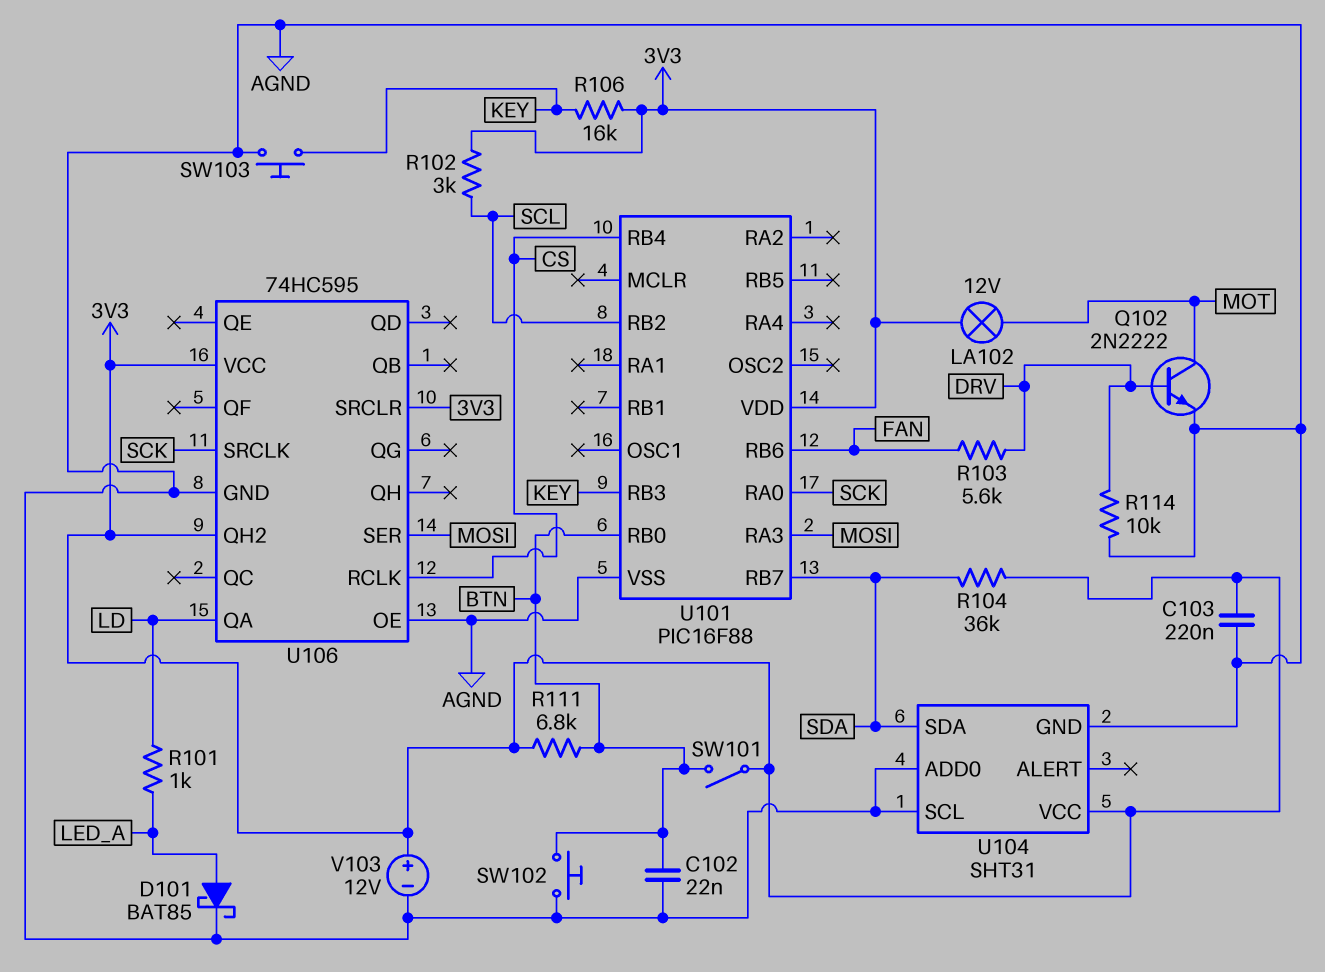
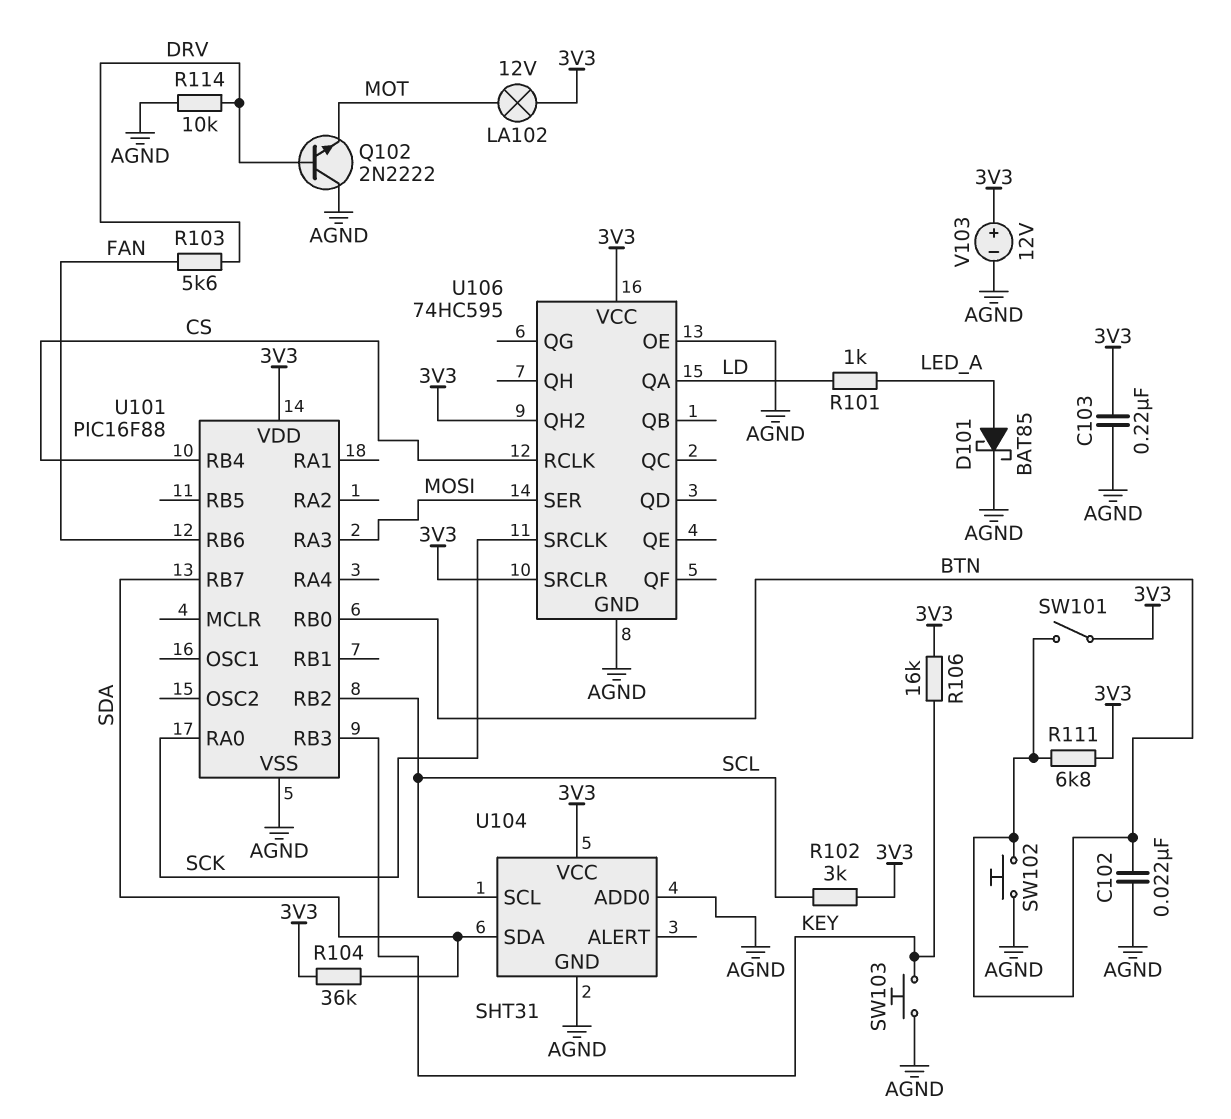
Q102: NPN 2N2222 (B DRV, C MOT, E AGND) -> NPN 2N2222 (B DRV, C AGND, E MOT)
U104 pin SCL: AGND -> SCL

